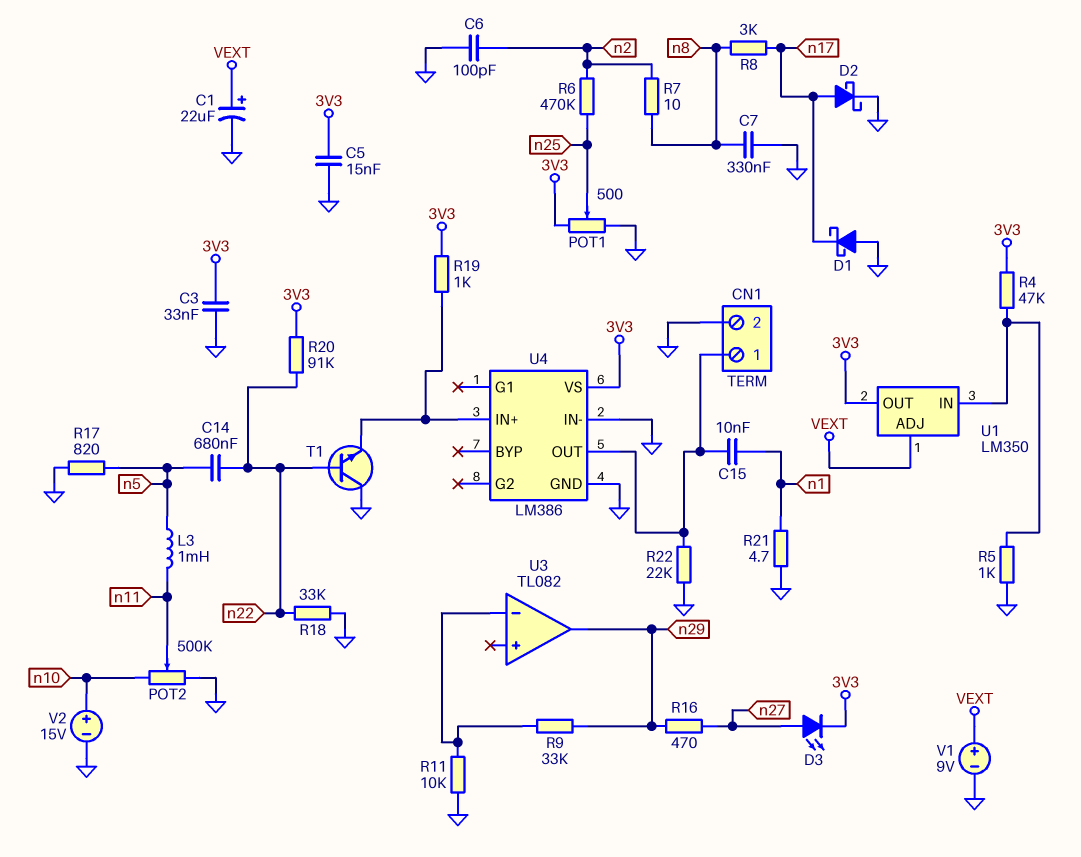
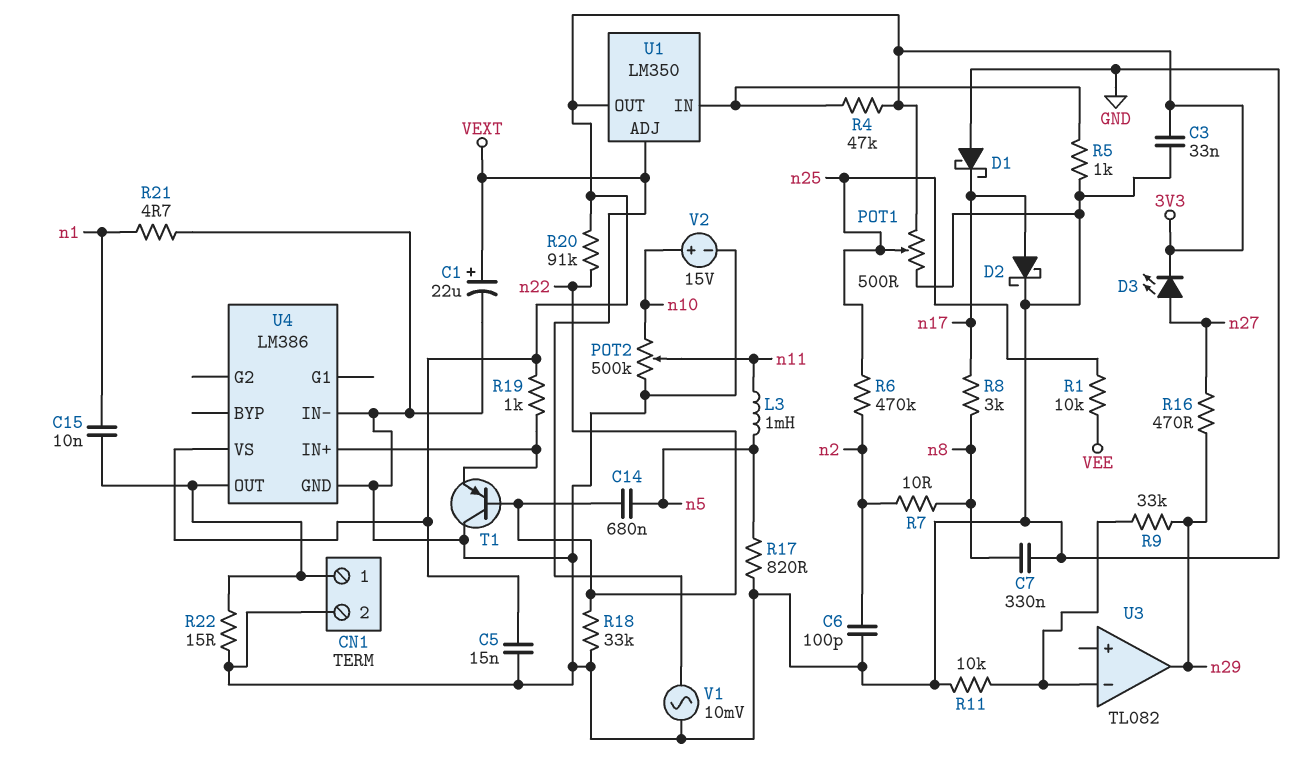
R1: none -> 10k (VEE, n25)
R22: 22k (CN1/1, GND) -> 15 (CN1/1, GND)
T1: NPN (B n22, C GND, E U4/IN+) -> PNP (B n22, C GND, E U4/IN+)
V1: 9V (plus VEXT, minus GND) -> AC 10mV (GND, VEXT)

